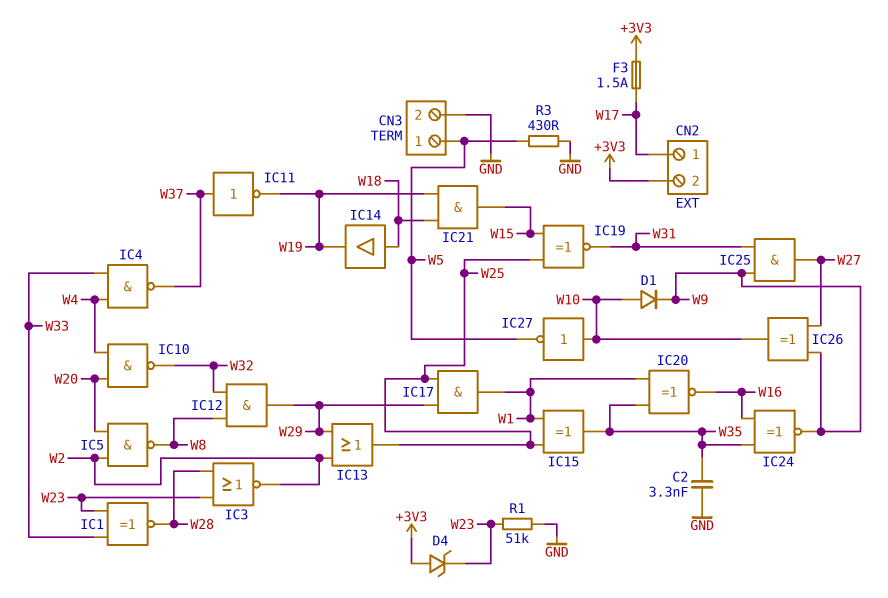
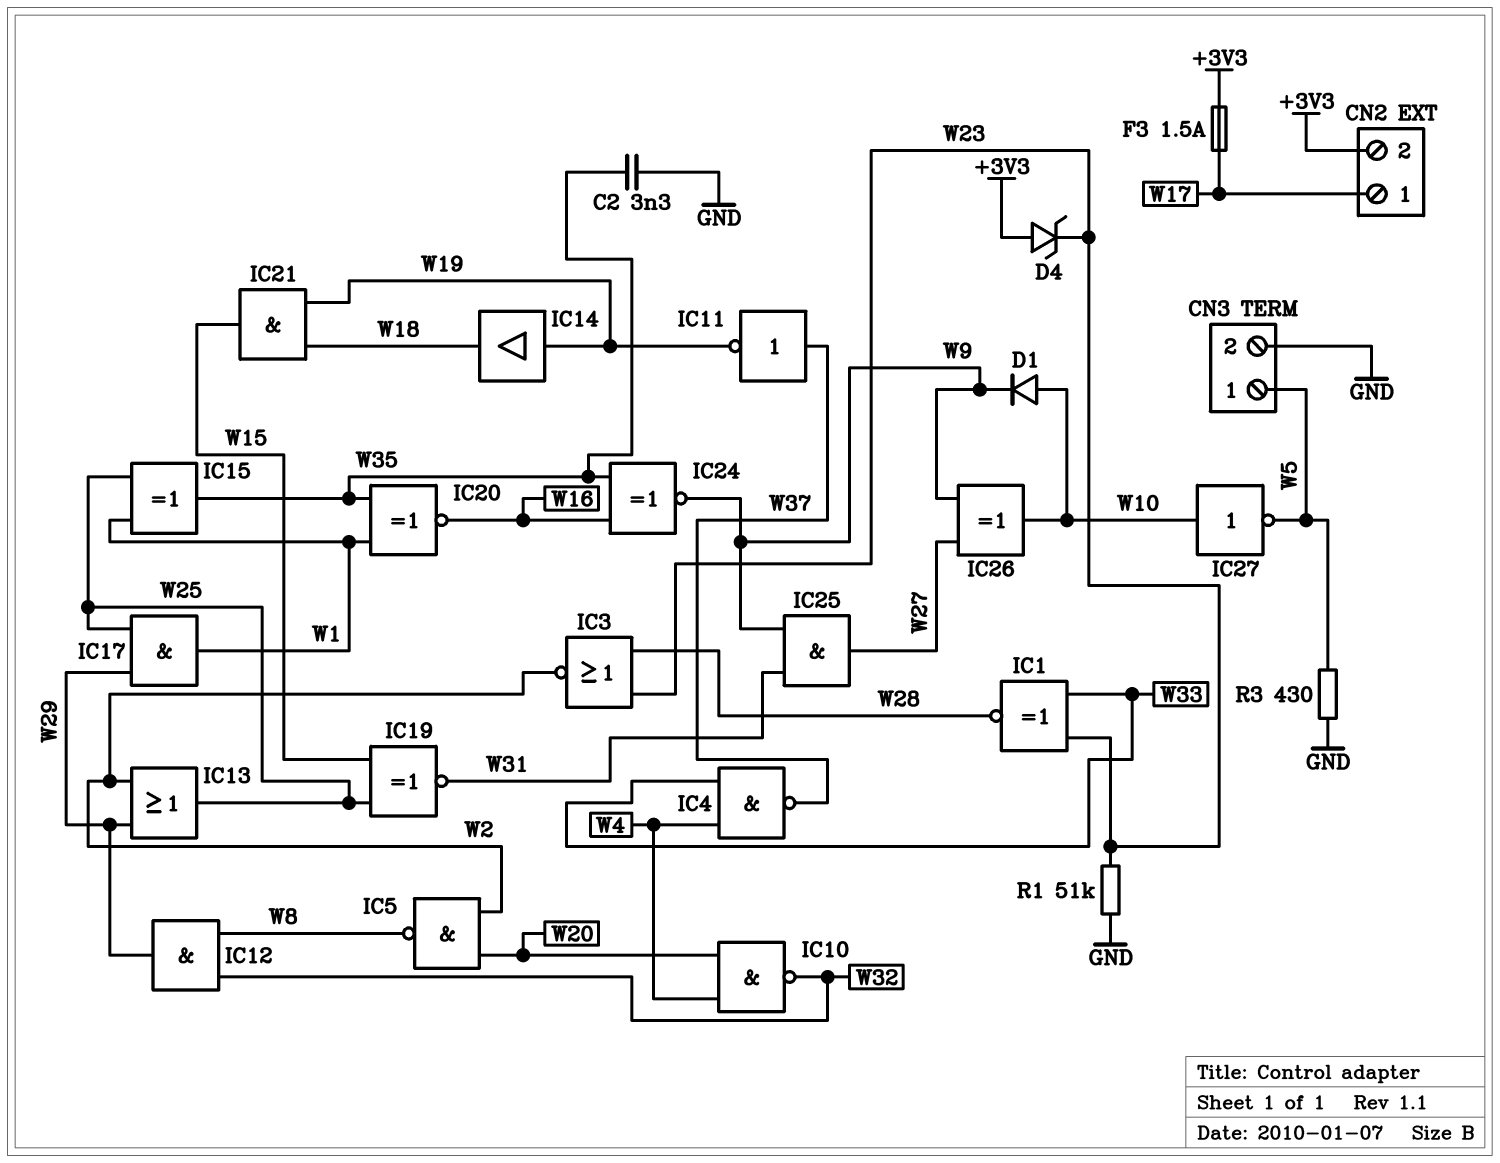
IC14: buffer (in W18, out W19) -> buffer (in W19, out W18)

